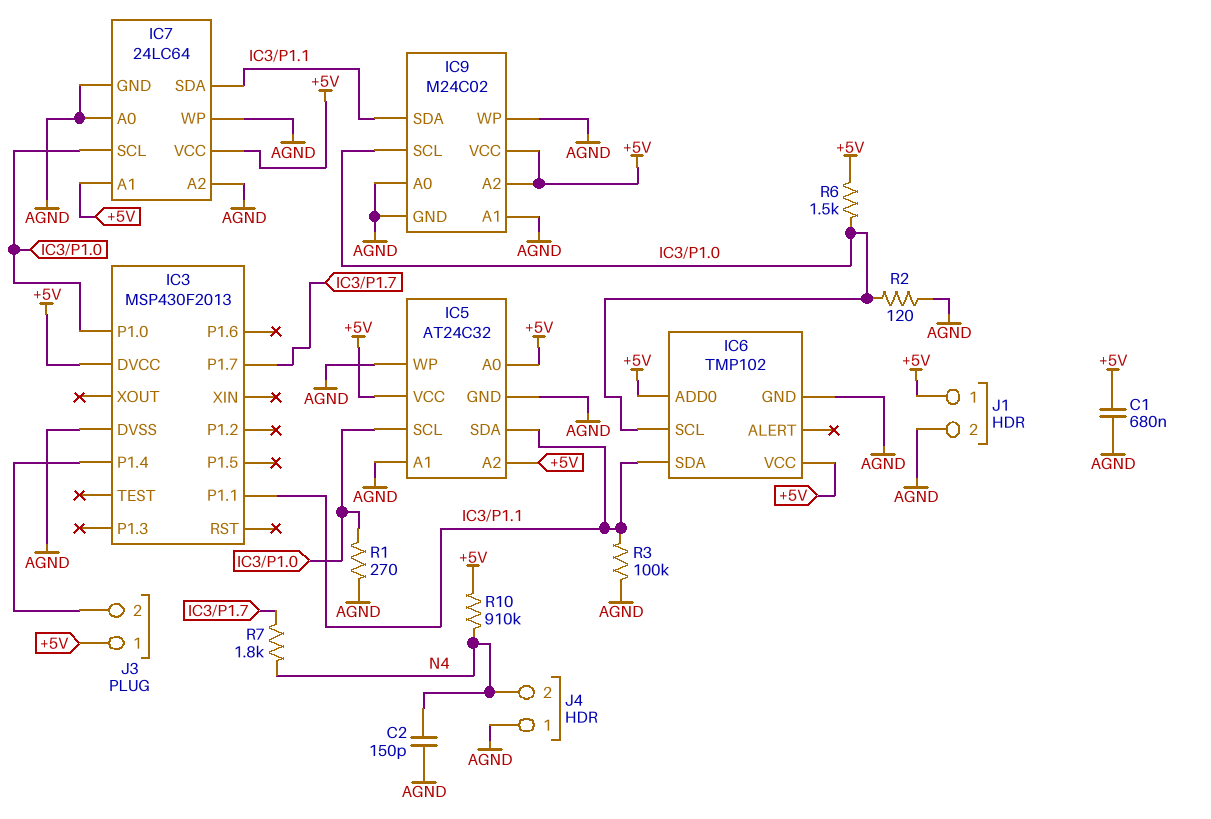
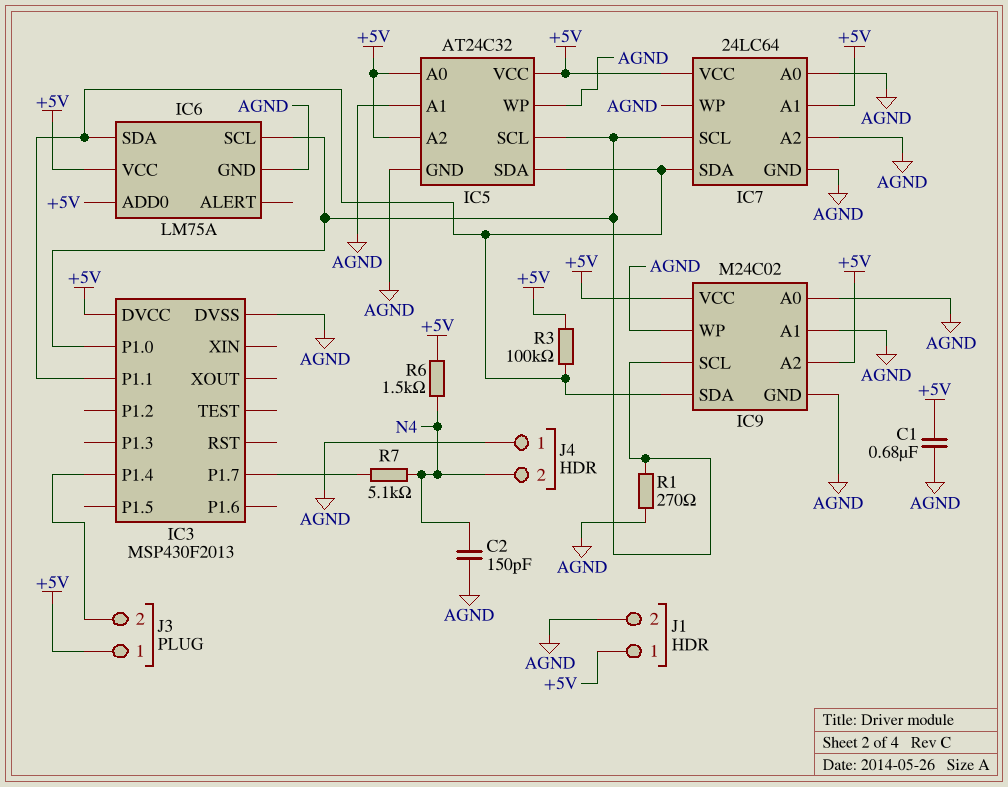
IC6: TMP102 -> LM75A
R2: 120 (AGND, IC3/P1.0) -> none
R3: 100k (AGND, IC3/P1.1) -> 100k (+5V, IC3/P1.1)
R6: 1.5k (+5V, IC3/P1.0) -> 1.5k (+5V, N4)
R7: 1.8k (IC3/P1.7, N4) -> 5.1k (IC3/P1.7, N4)
R10: 910k (+5V, N4) -> none

